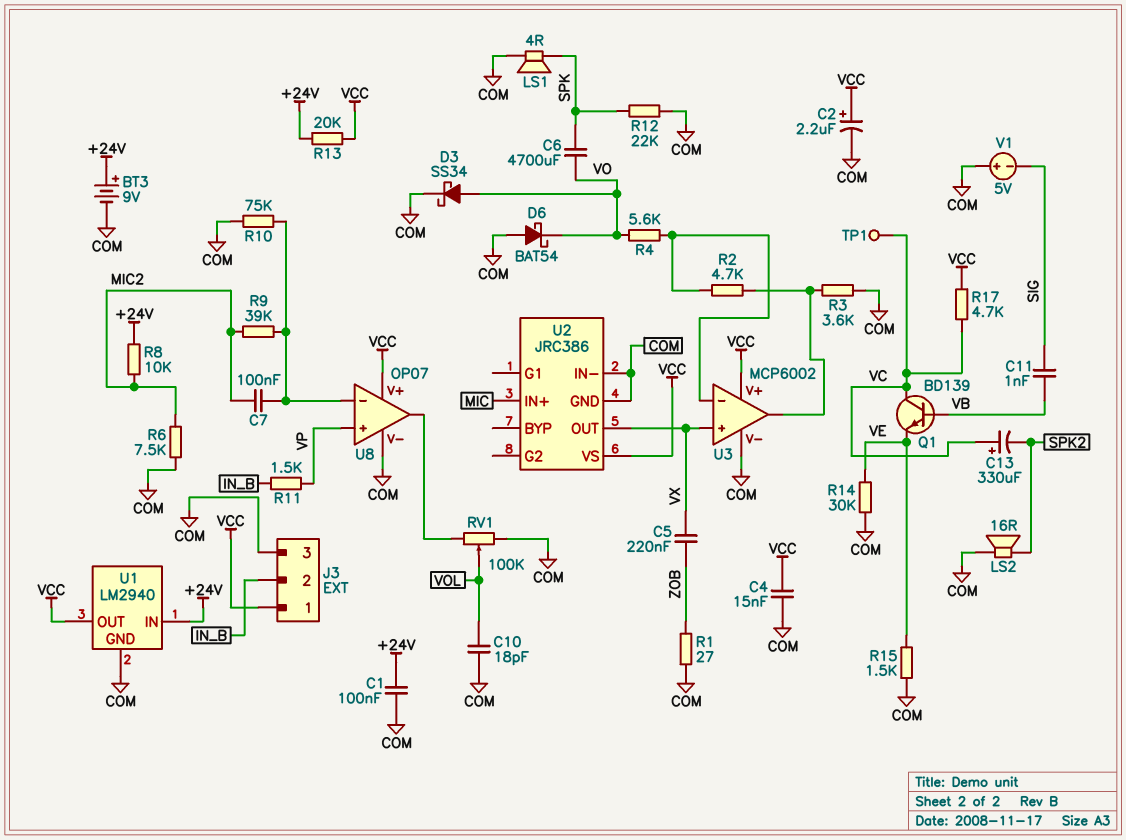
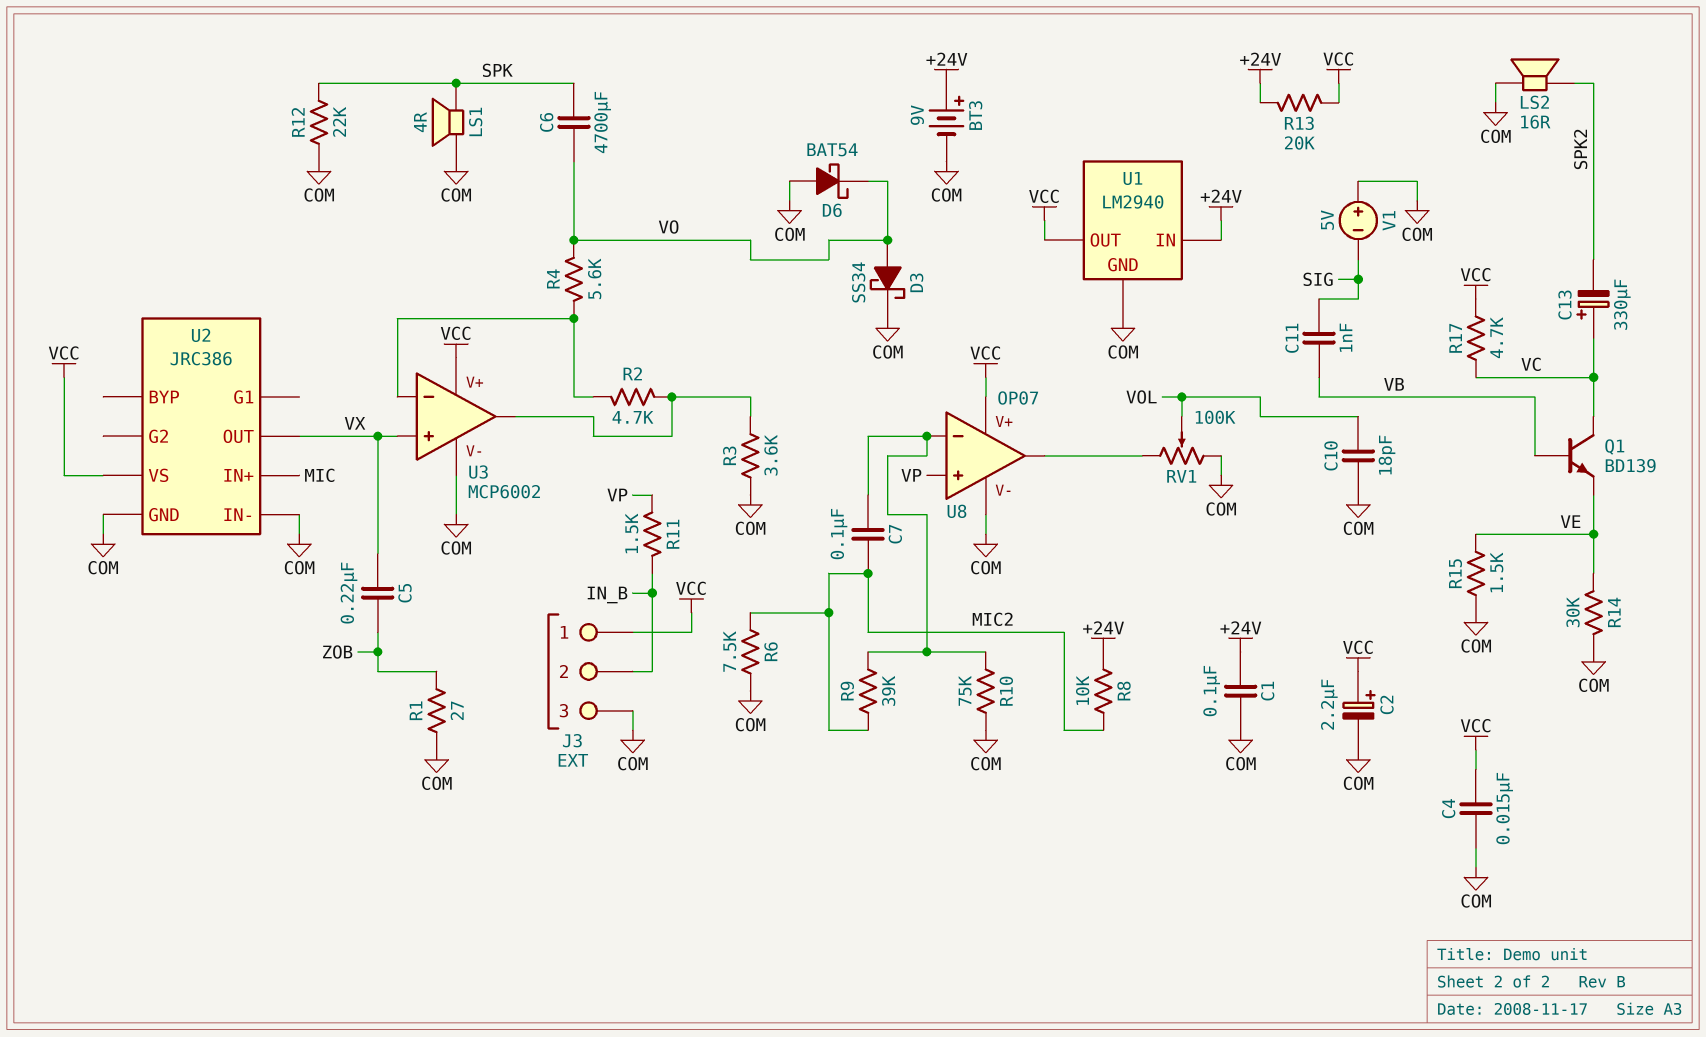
TP1: test point (VC) -> none

